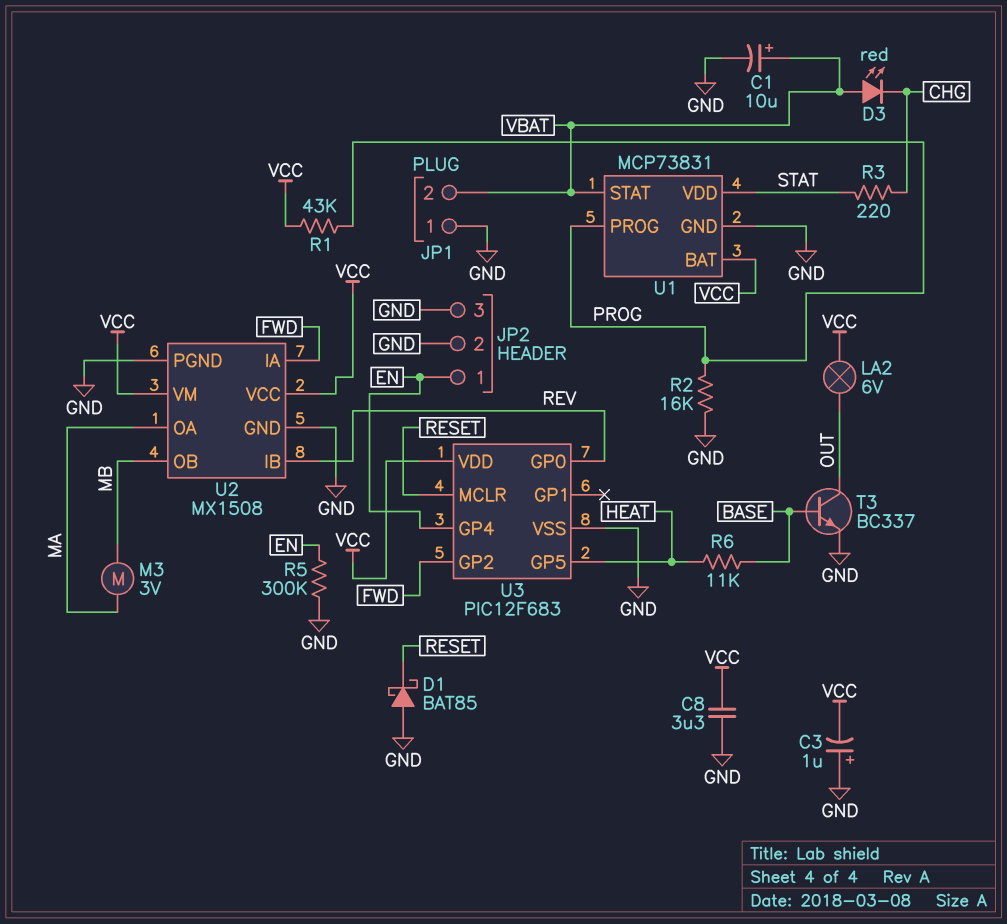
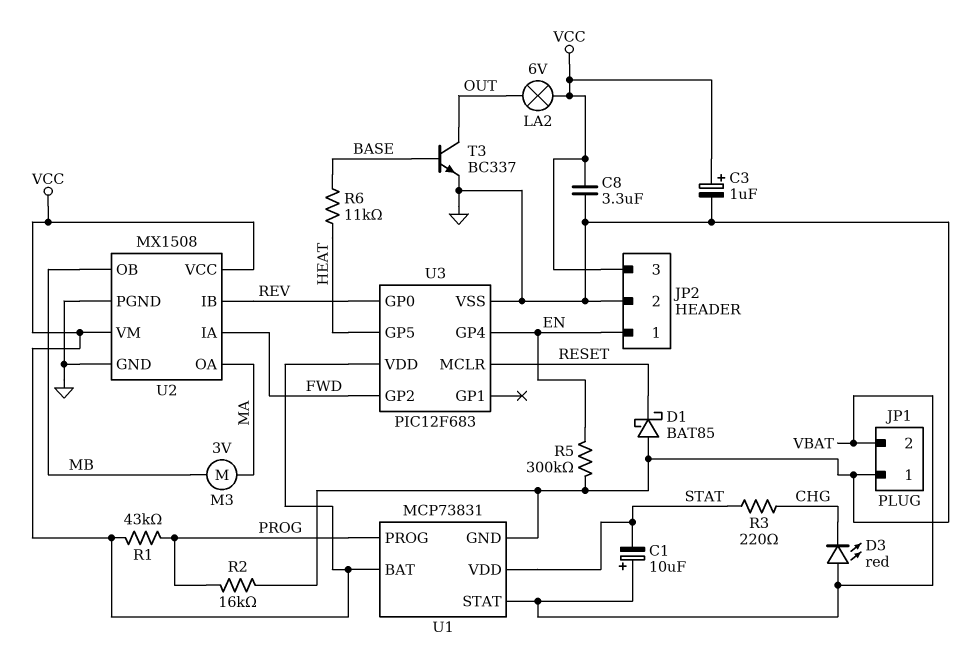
C1: 10uF (plus VBAT, minus GND) -> 10uF (plus VBAT, minus STAT)
C3: 1uF (plus GND, minus VCC) -> 1uF (plus VCC, minus GND)
JP2 pin 3: GND -> VCC

